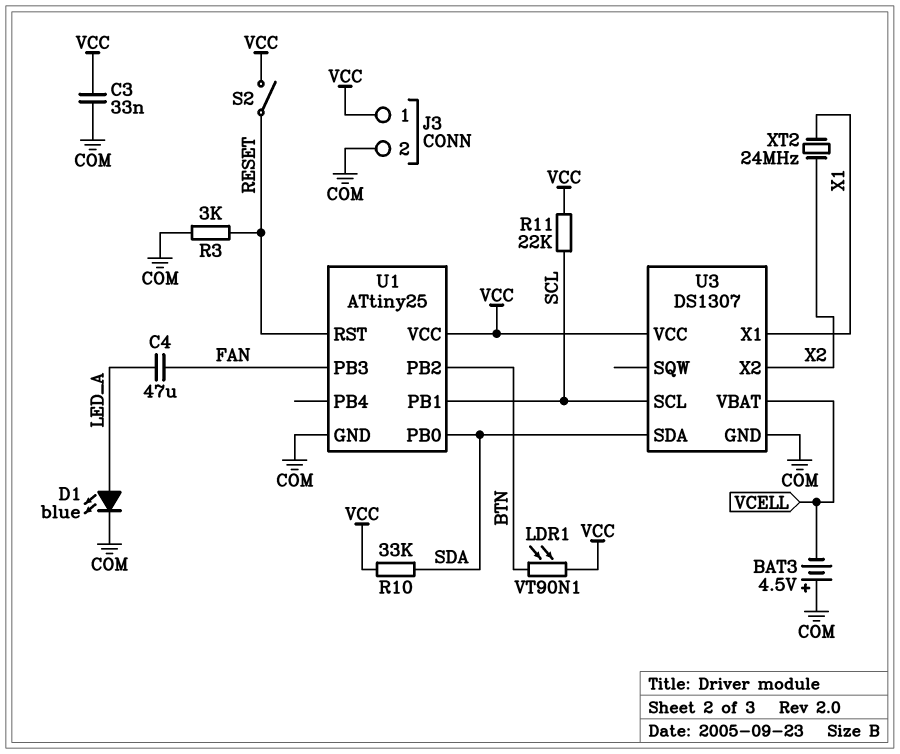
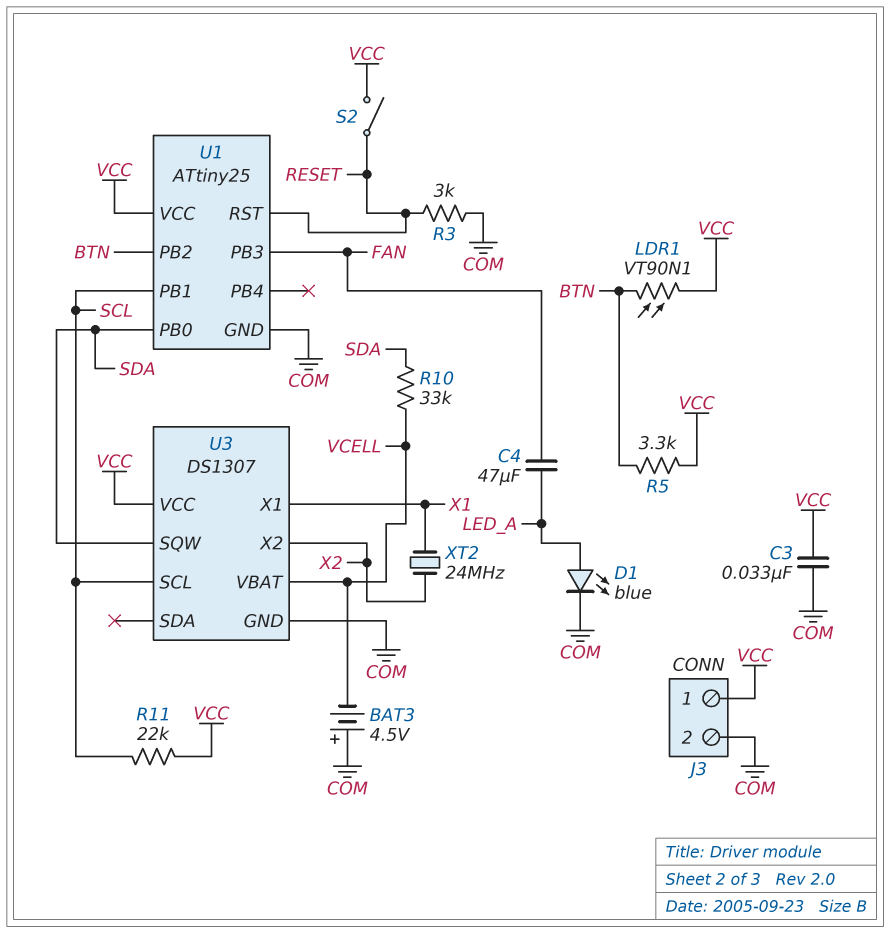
R5: none -> 3.3k (BTN, VCC)
R10: 33k (SDA, VCC) -> 33k (SDA, VCELL)
U3 pin SDA: SDA -> none
U3 pin SQW: none -> SDA

